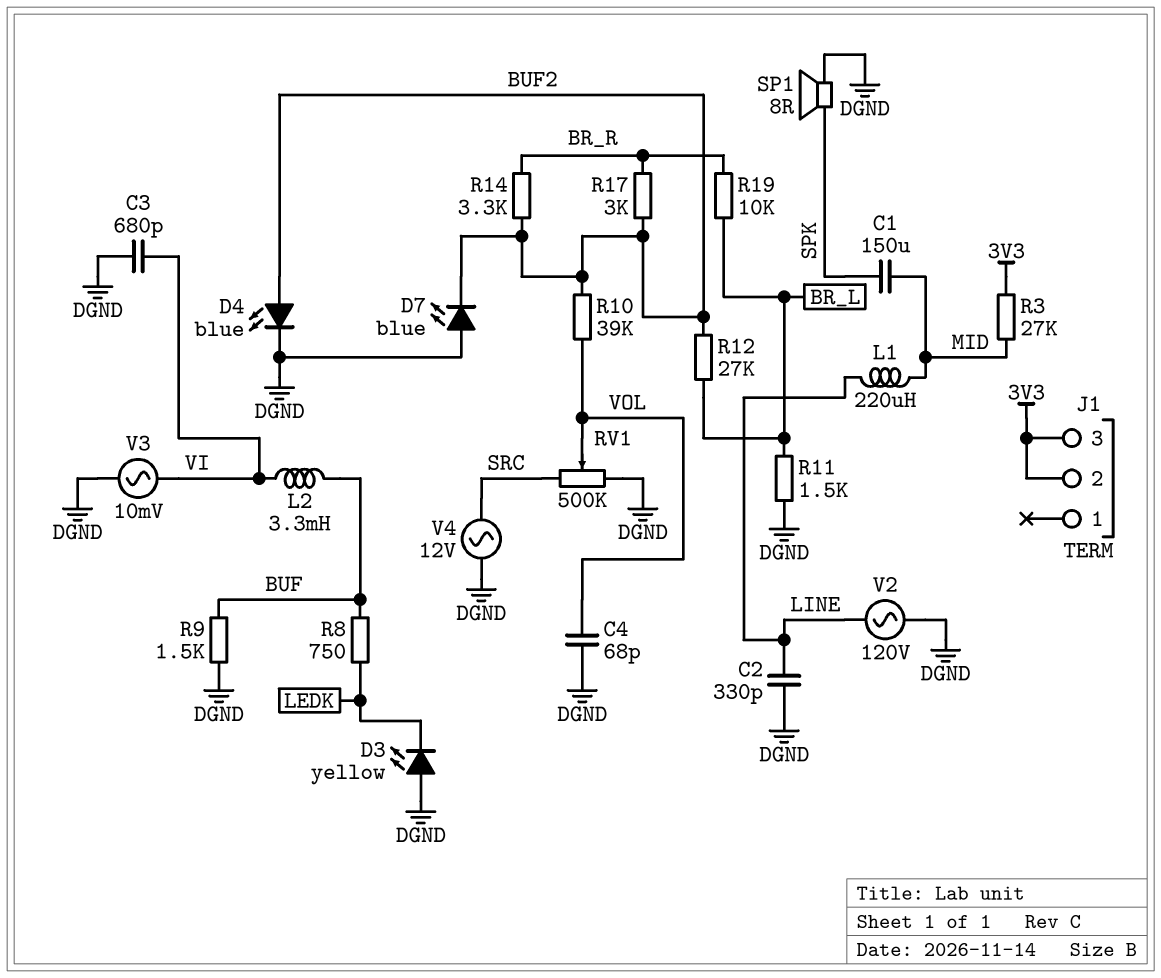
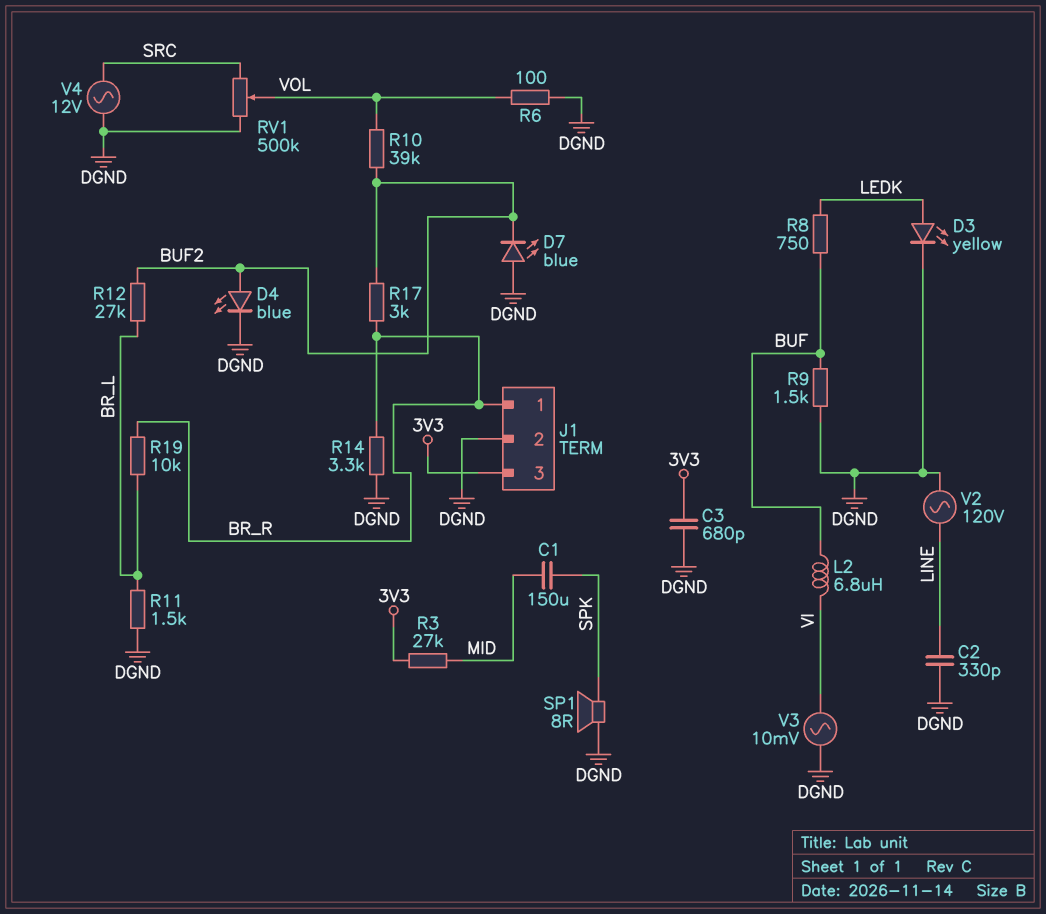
C3: 680pF (DGND, VI) -> 680pF (3V3, DGND)
C4: 68pF (DGND, VOL) -> none
D3: LED yellow (A DGND, K LEDK) -> LED yellow (A LEDK, K DGND)
J1 pin 1: none -> BR_R
J1 pin 2: 3V3 -> DGND
L1: 220uH (LINE, MID) -> none
L2: 3.3mH (BUF, VI) -> 6.8uH (BUF, VI)
R6: none -> 100 (DGND, VOL)
R14: 3.3k (BR_R, BUF2) -> 3.3k (BR_R, DGND)

